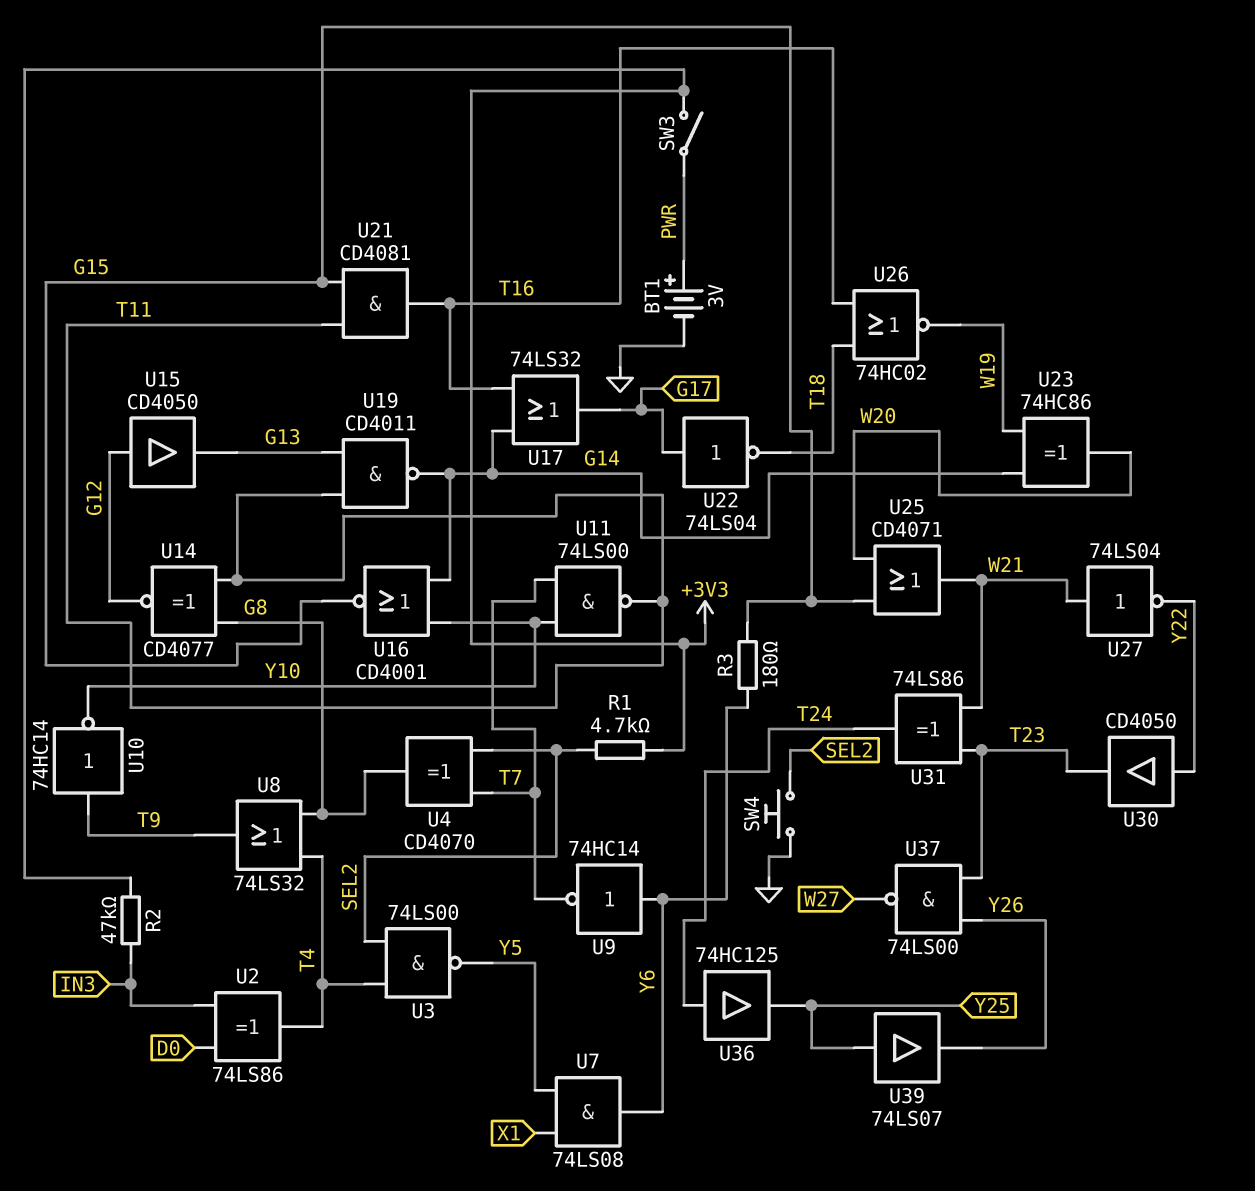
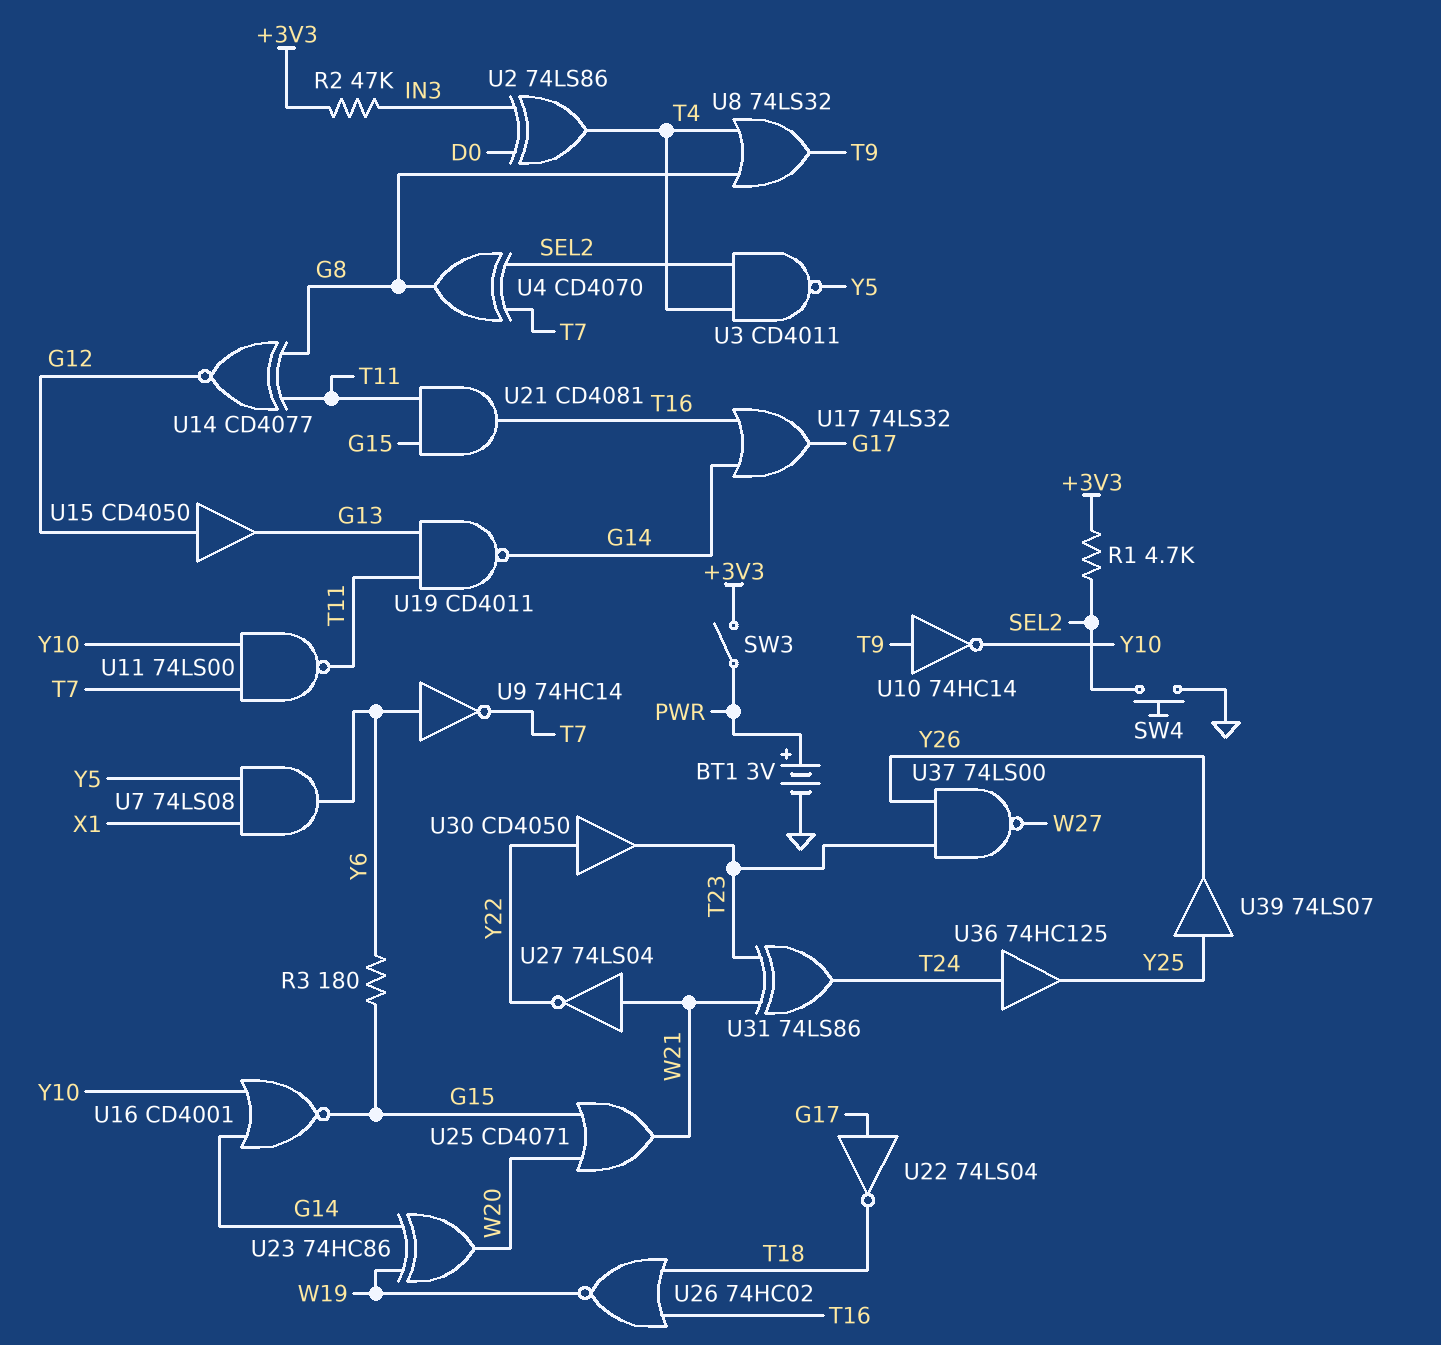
U3: NAND 74LS00 (in SEL2, in T4, out Y5) -> NAND CD4011 (in SEL2, in T4, out Y5)

